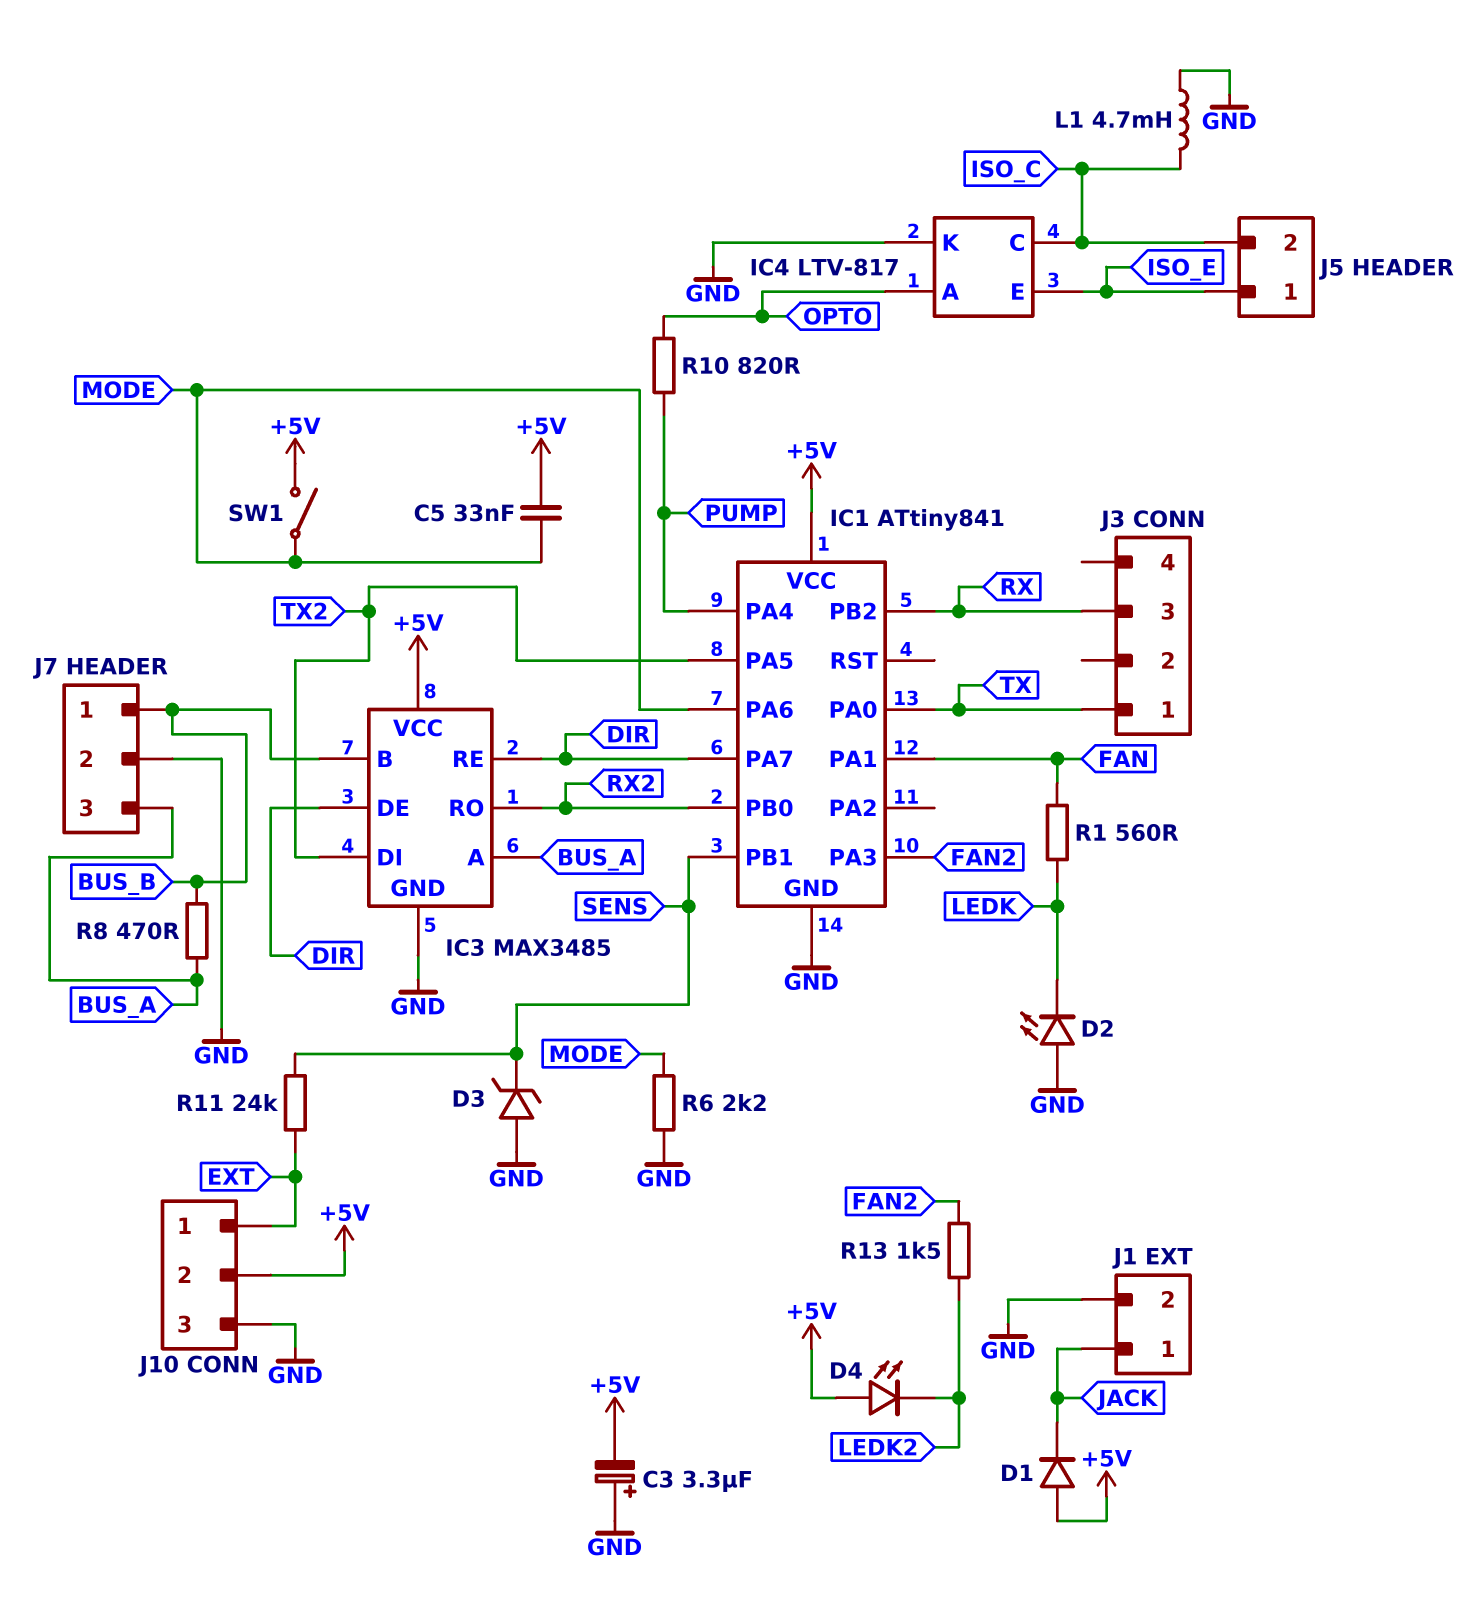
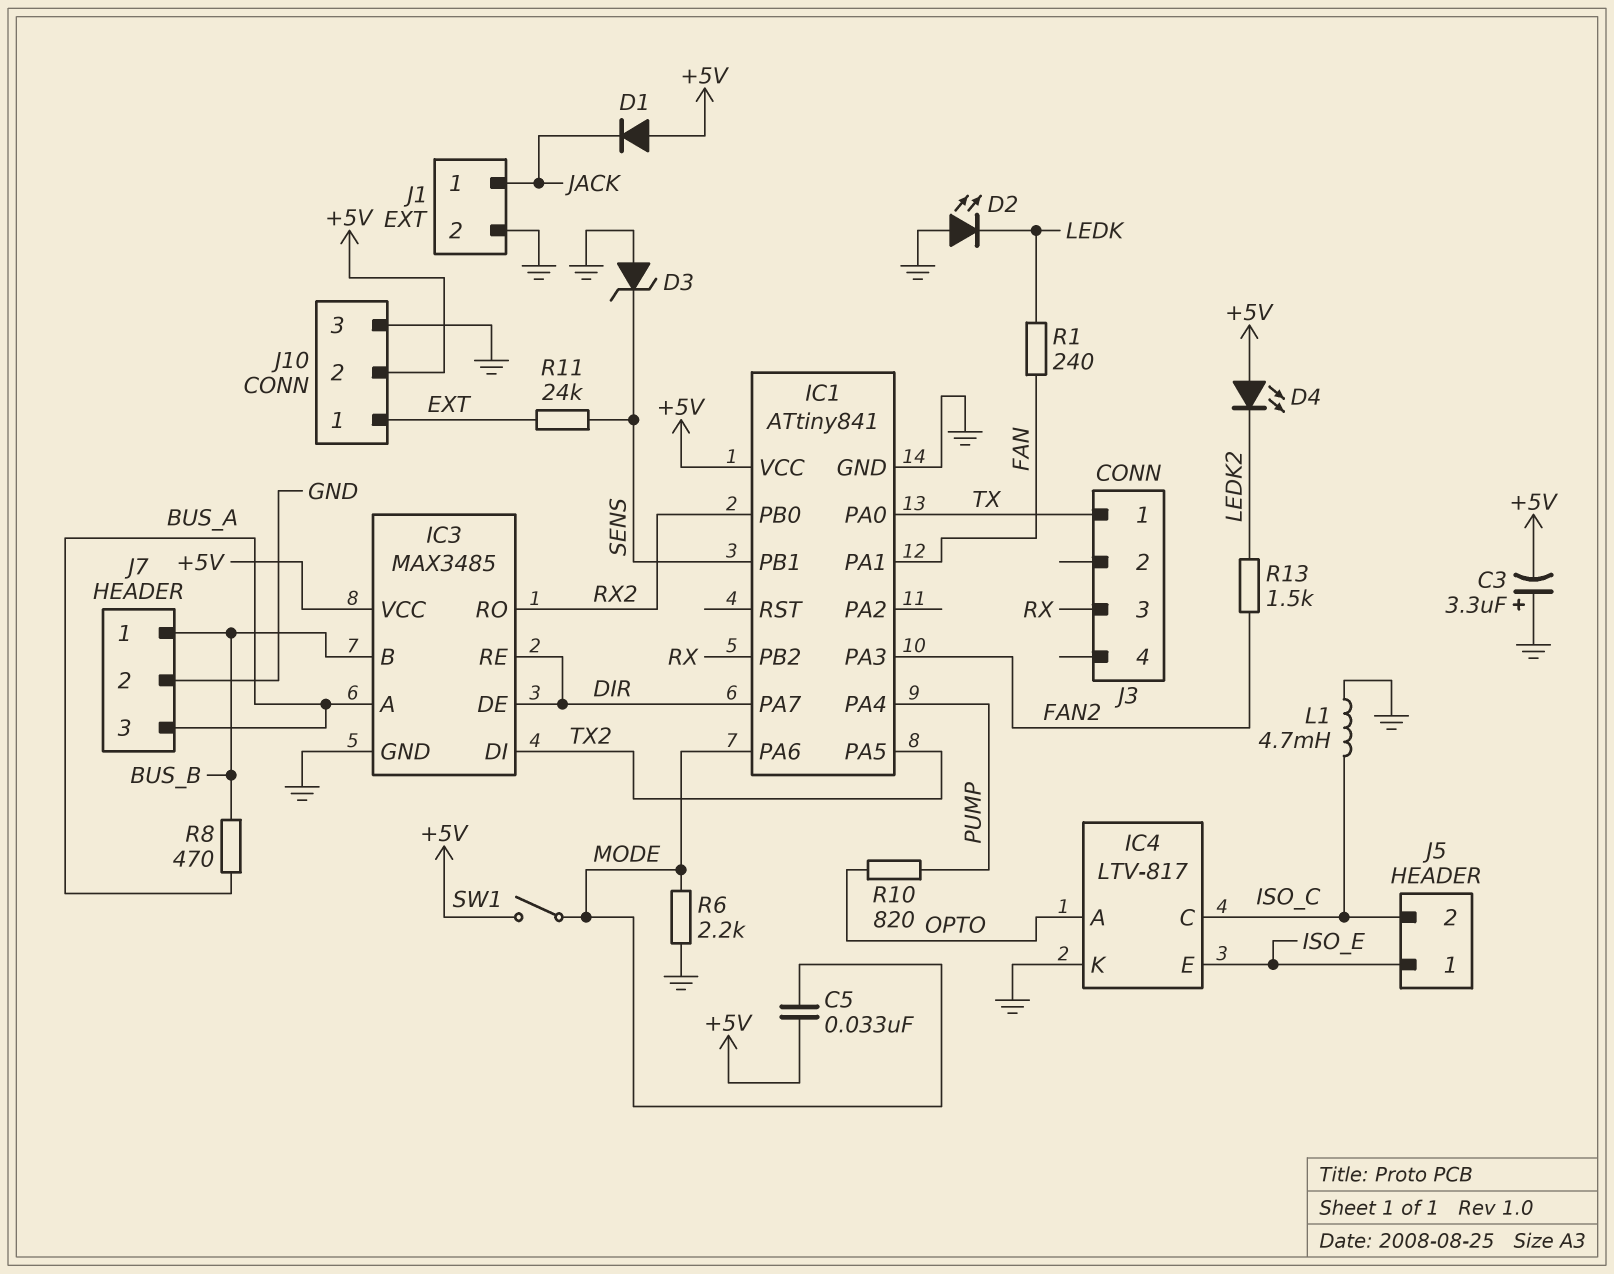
R1: 560 (FAN, LEDK) -> 240 (FAN, LEDK)

